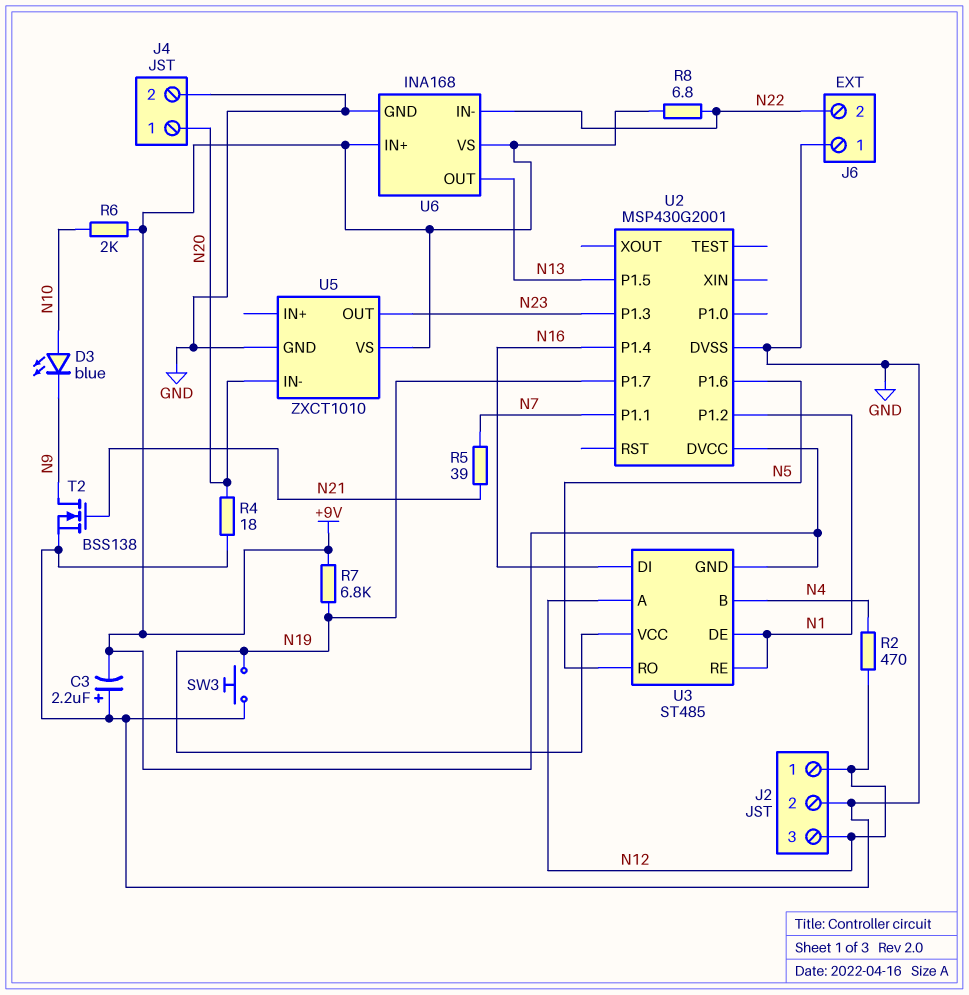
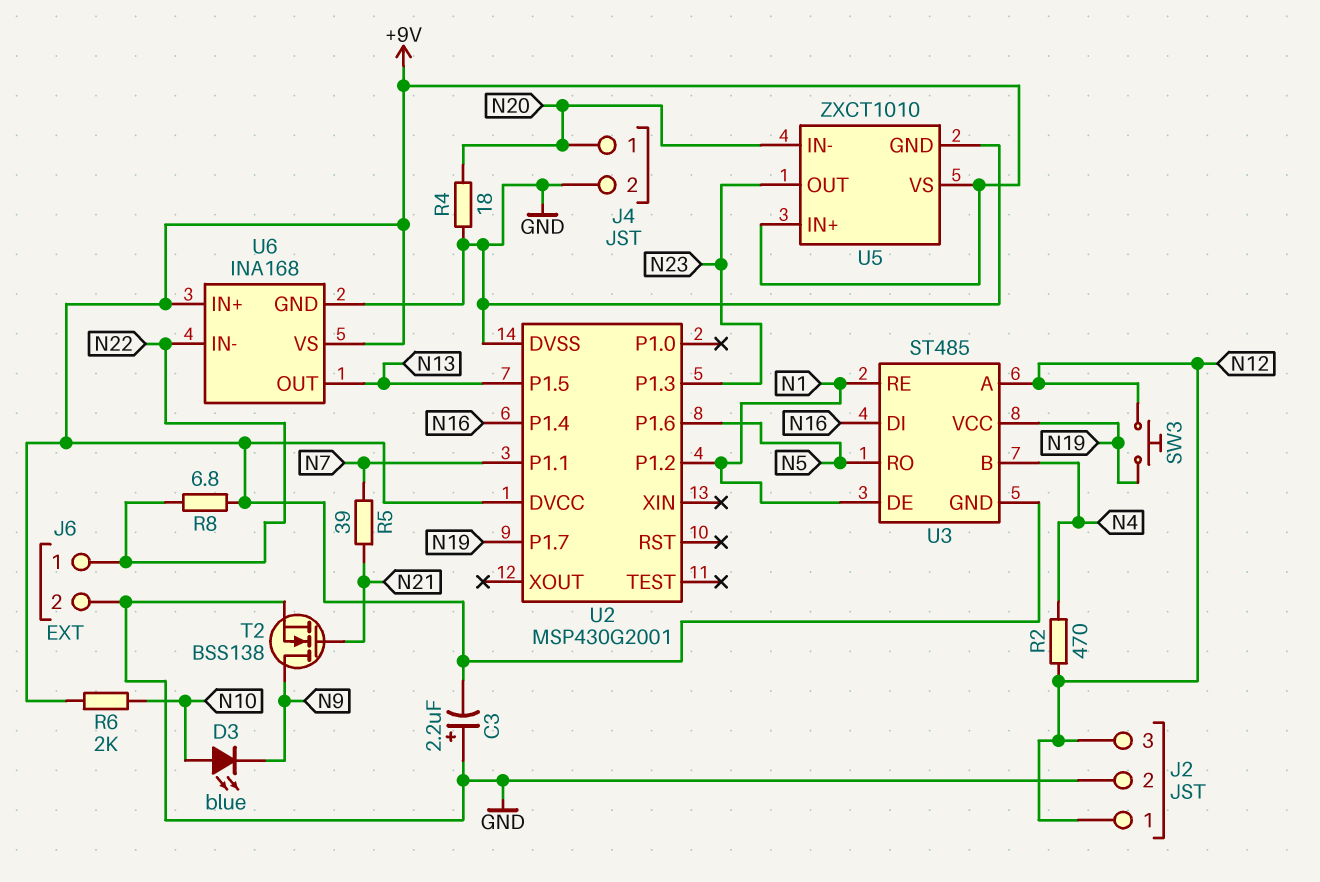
J6 pin 1: GND -> N22
J6 pin 2: N22 -> GND
R7: 6.8k (+9V, N19) -> none
SW3: button (GND, N19) -> button (N12, N19)
U5 pin IN+: none -> +9V

